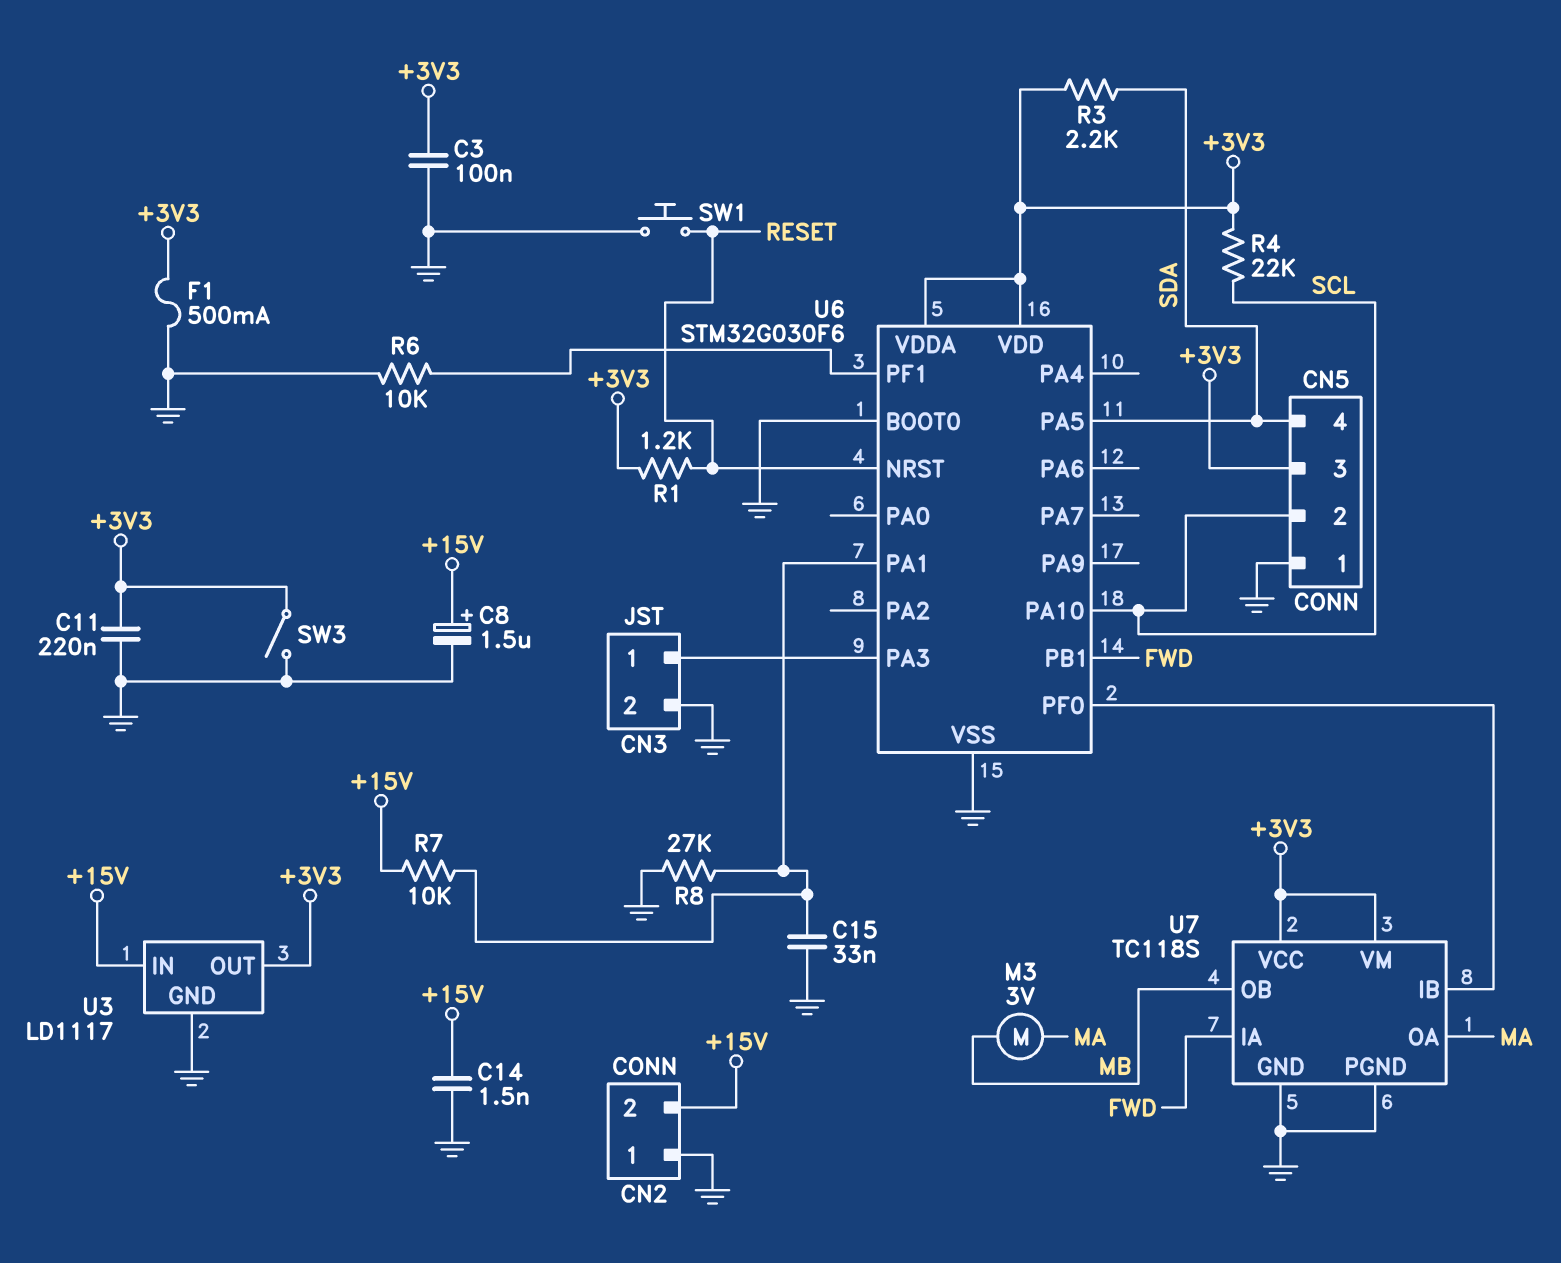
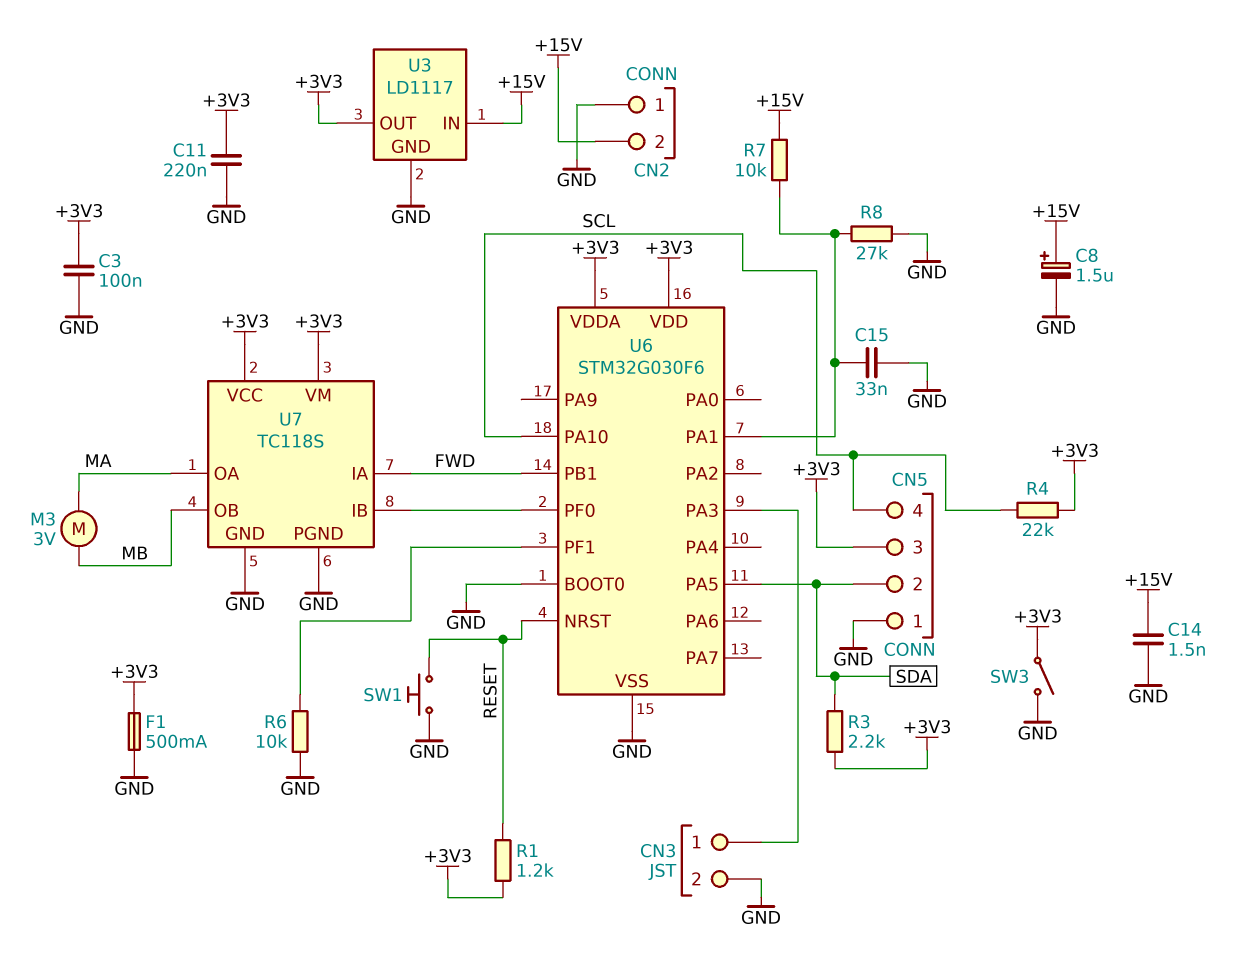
CN5 pin 2: SCL -> SDA
CN5 pin 4: SDA -> SCL

